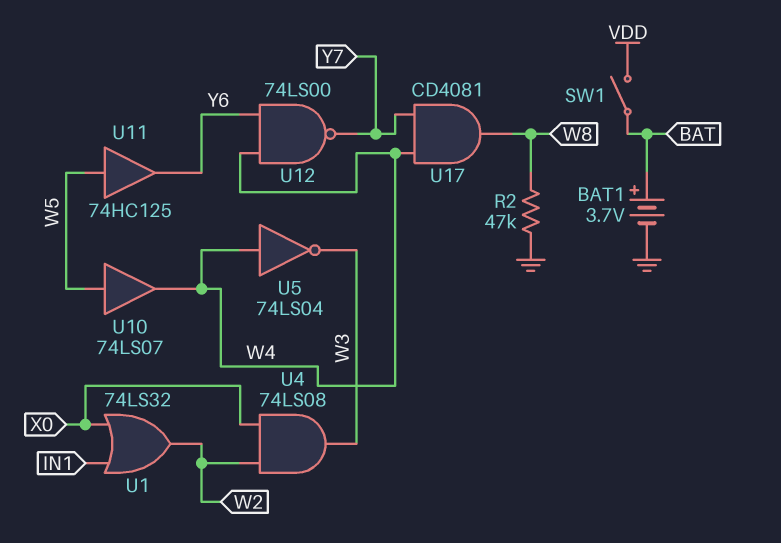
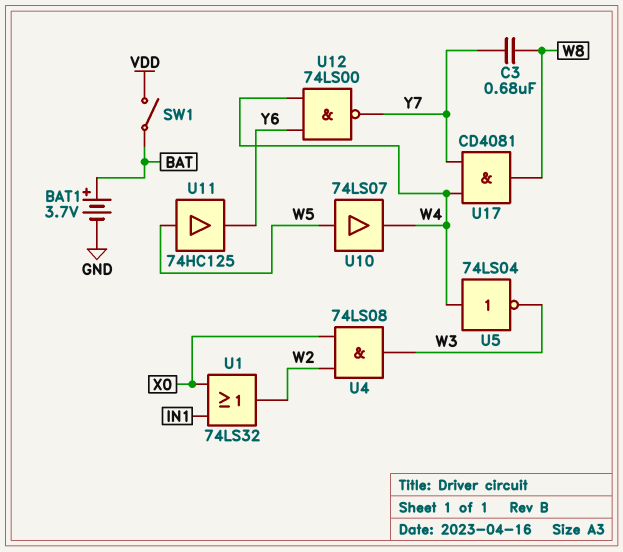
C3: none -> 680nF (W8, Y7)
R2: 47k (GND, W8) -> none

